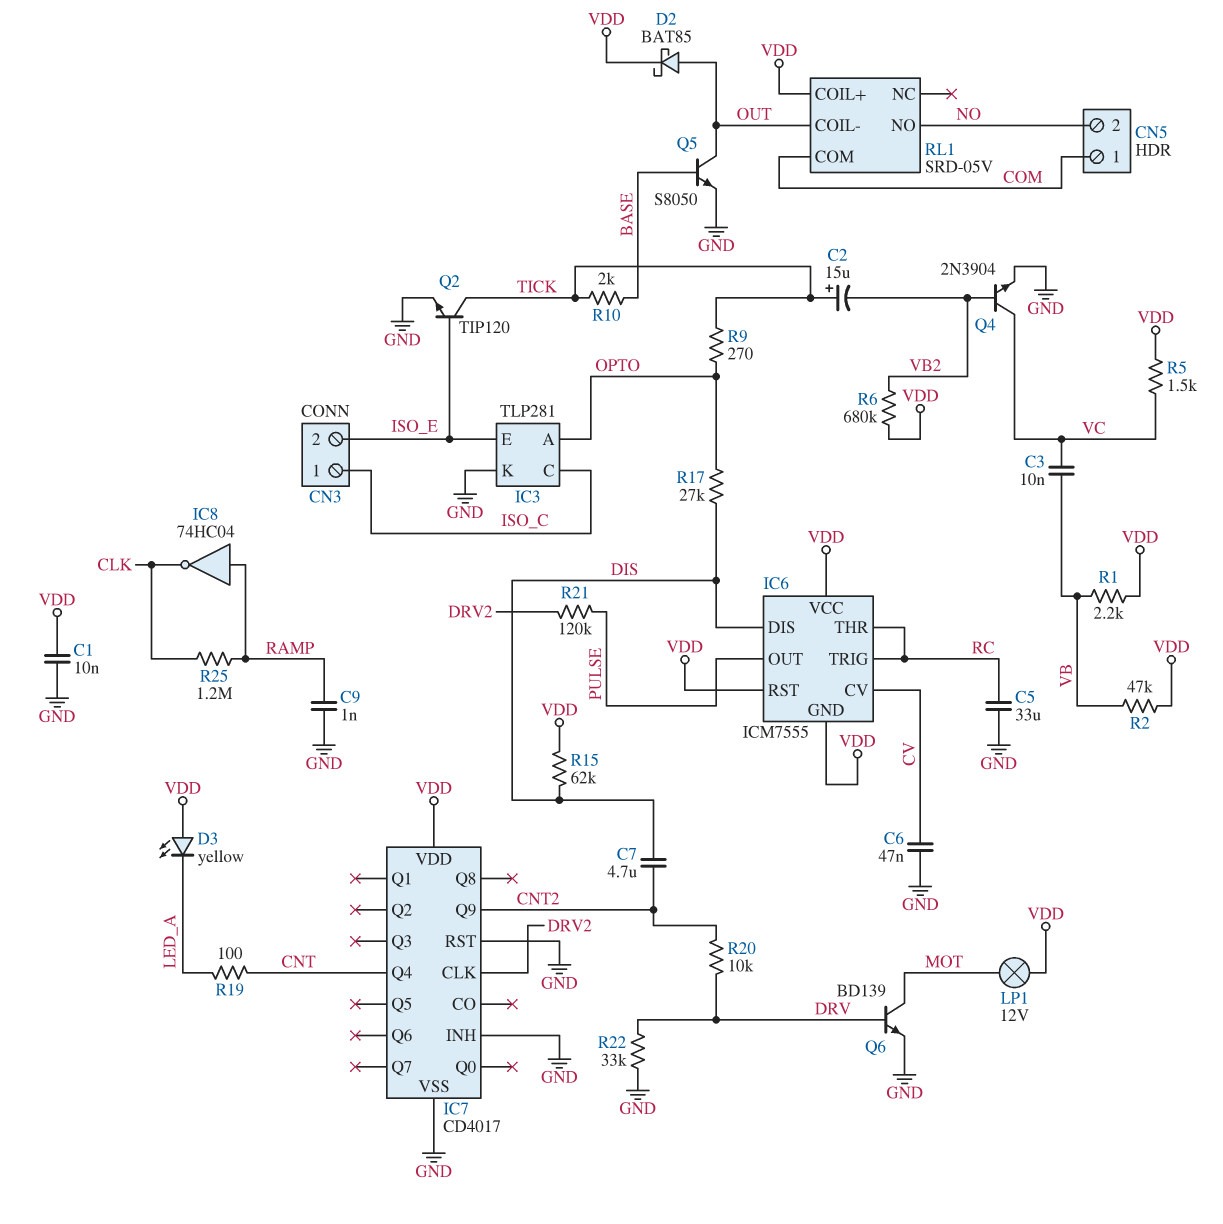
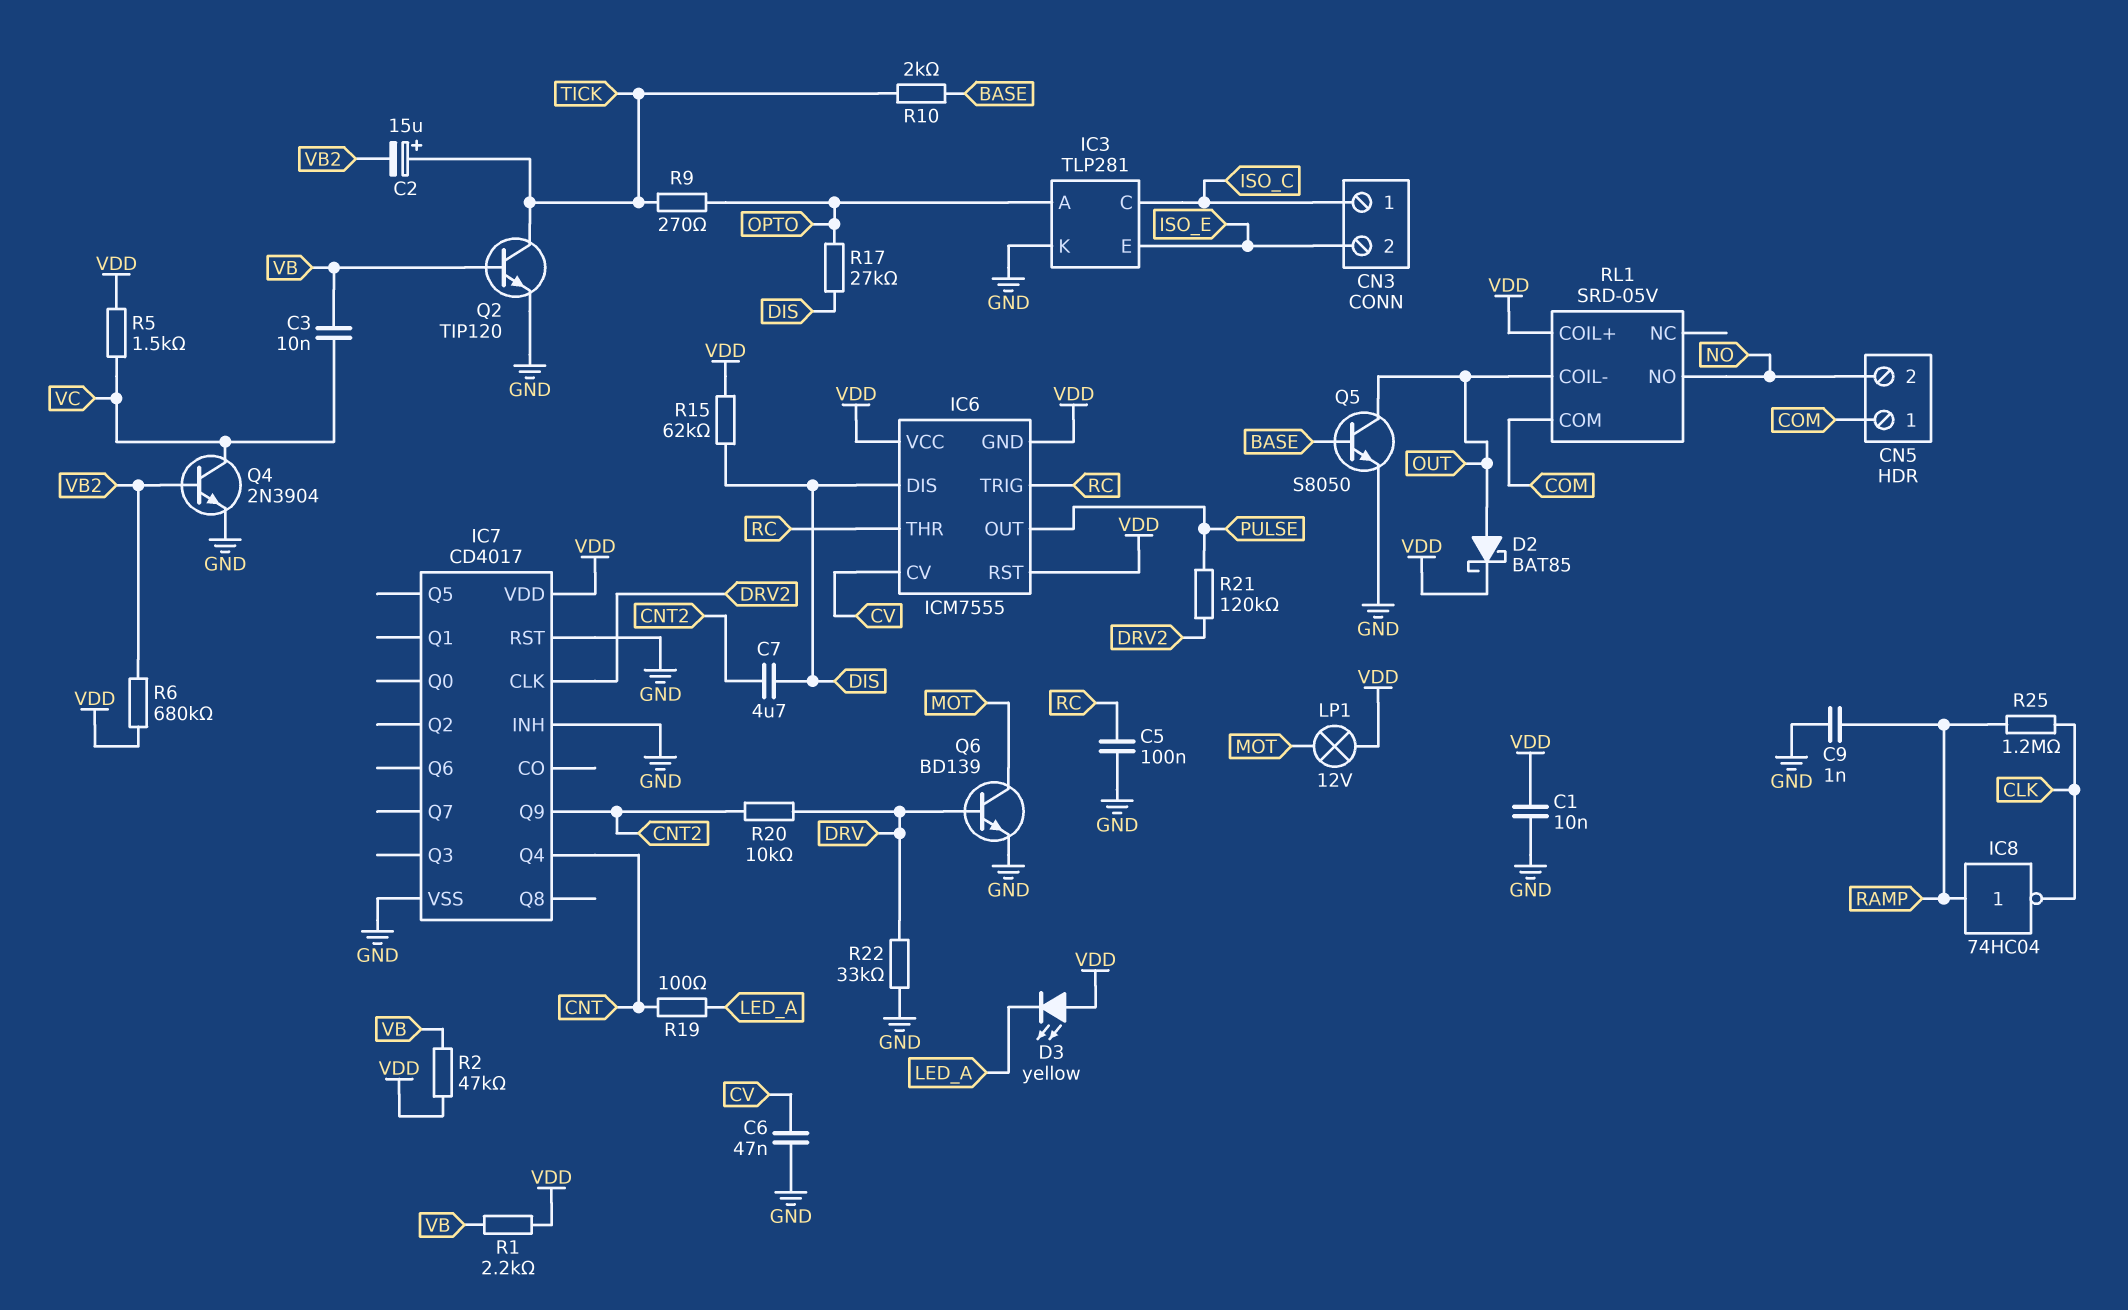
C5: 33uF (GND, RC) -> 100nF (GND, RC)
Q2: NPN TIP120 (B ISO_E, C TICK, E GND) -> NPN TIP120 (B VB, C TICK, E GND)

